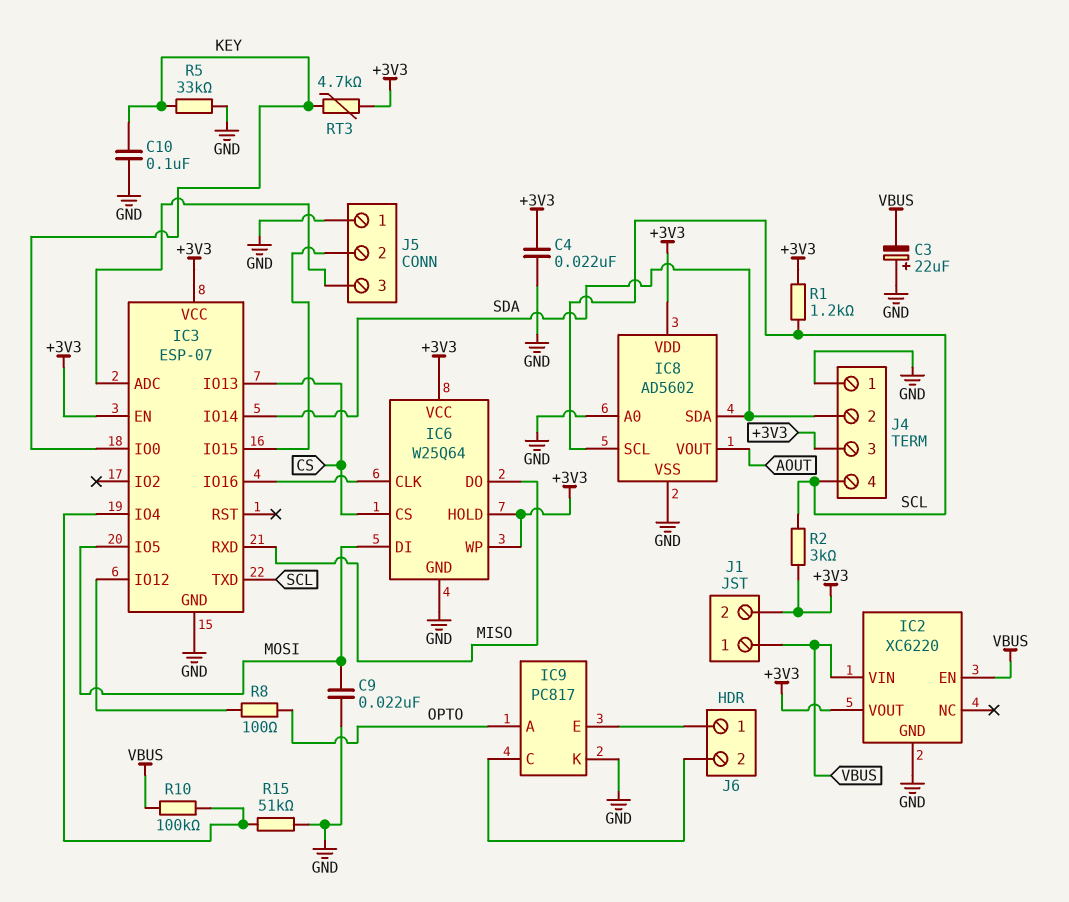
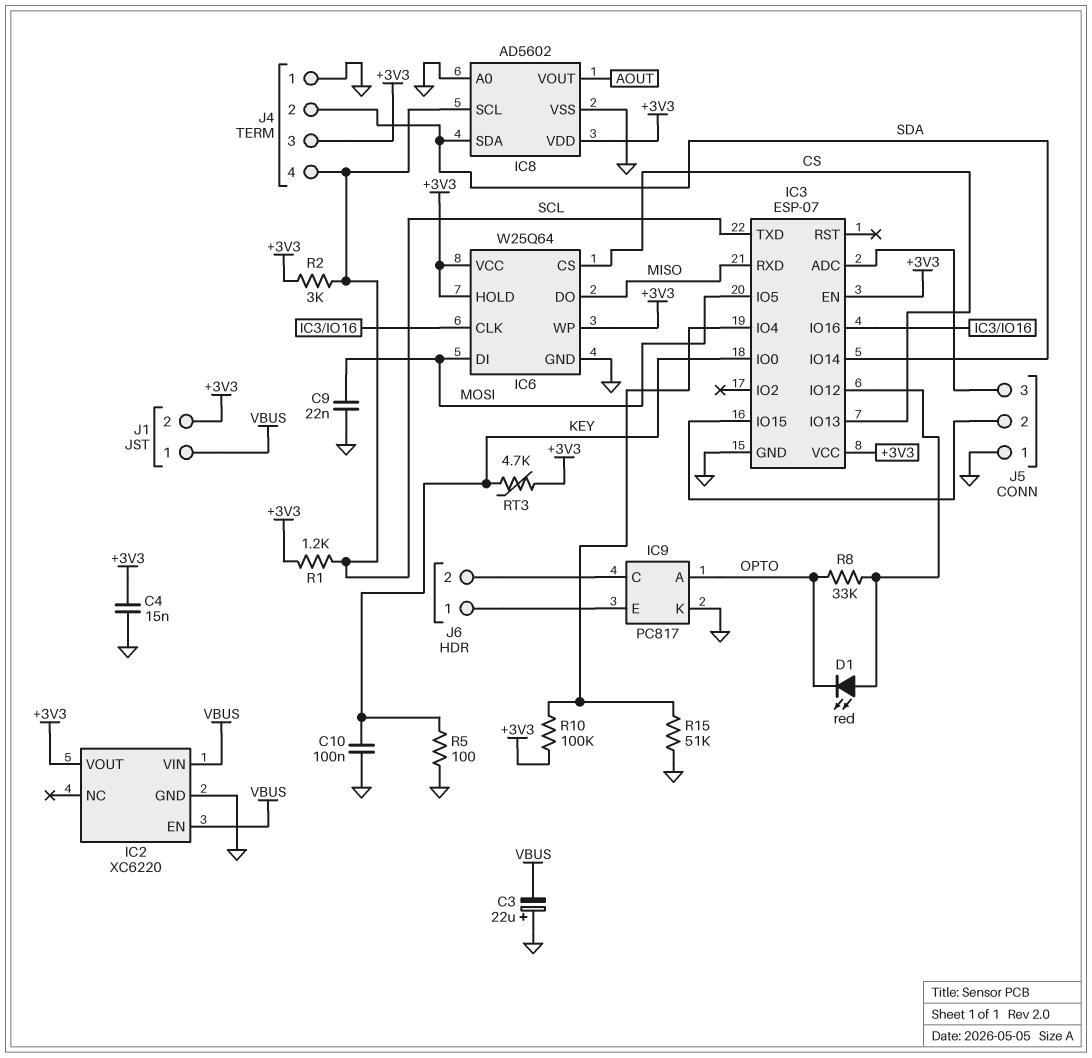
C4: 22nF (+3V3, GND) -> 15nF (+3V3, GND)
D1: none -> LED red (A IC3/IO12, K OPTO)
R5: 33k (GND, KEY) -> 100 (GND, KEY)
R8: 100 (IC3/IO12, OPTO) -> 33k (IC3/IO12, OPTO)
R10: 100k (IC3/IO4, VBUS) -> 100k (+3V3, IC3/IO4)

